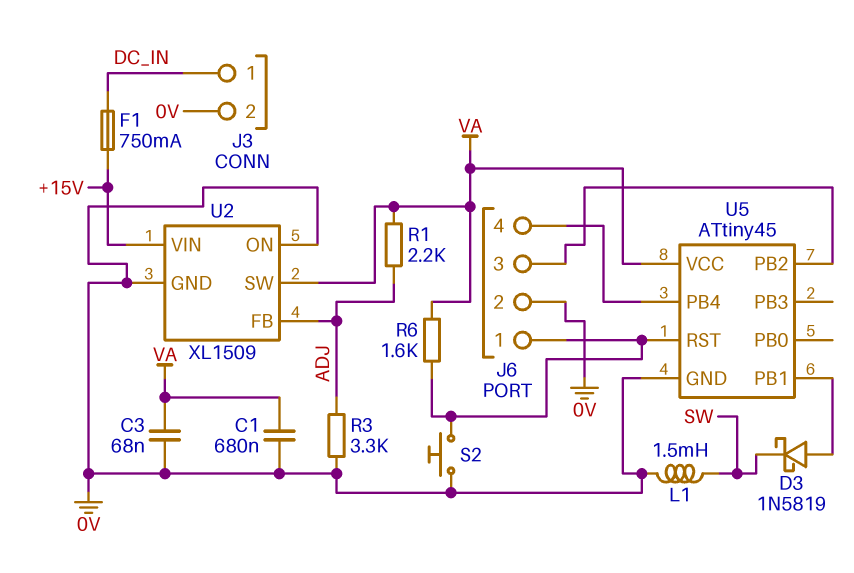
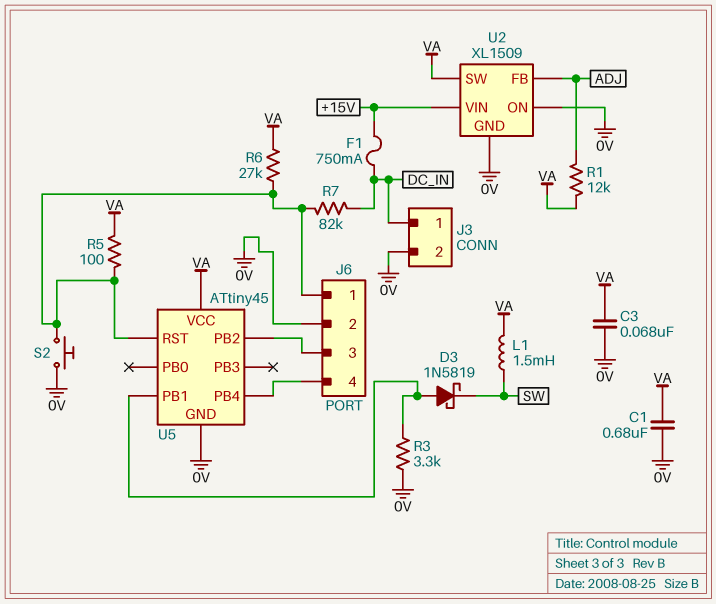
L1: 1.5mH (0V, SW) -> 1.5mH (SW, VA)
R1: 2.2k (ADJ, VA) -> 12k (ADJ, VA)
R3: 3.3k (0V, ADJ) -> 3.3k (0V, U5/PB1)
R5: none -> 100 (J6/1, VA)
R6: 1.6k (J6/1, VA) -> 27k (J6/1, VA)
R7: none -> 82k (DC_IN, J6/1)

